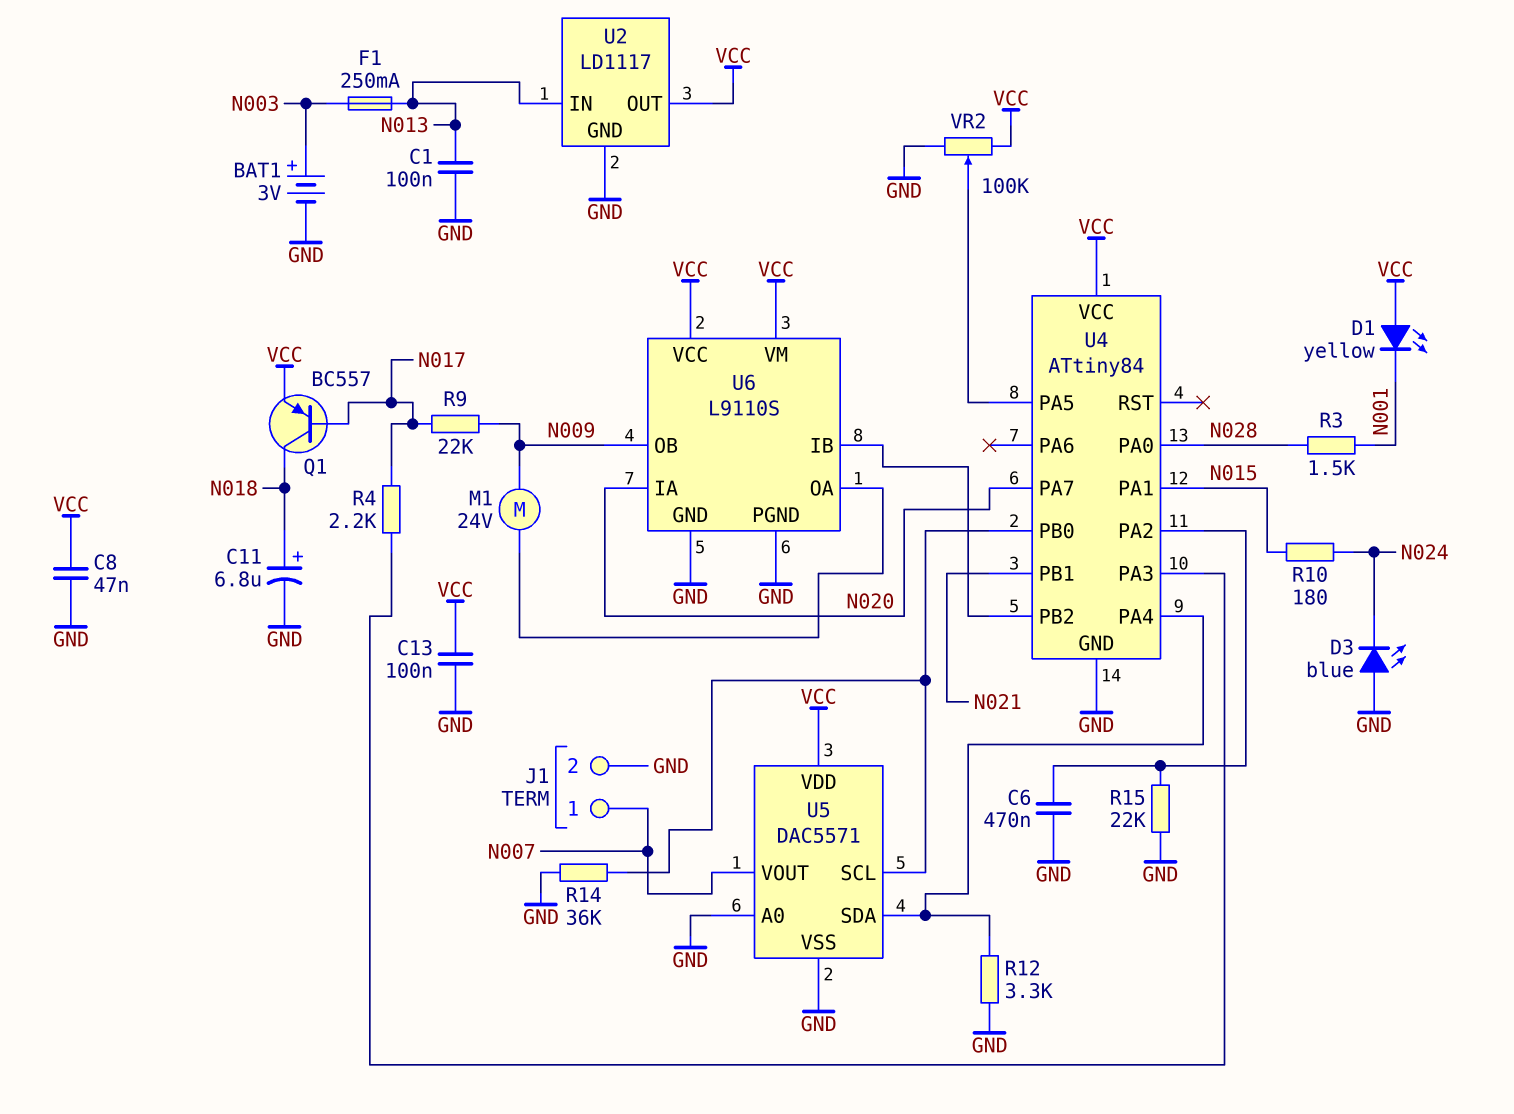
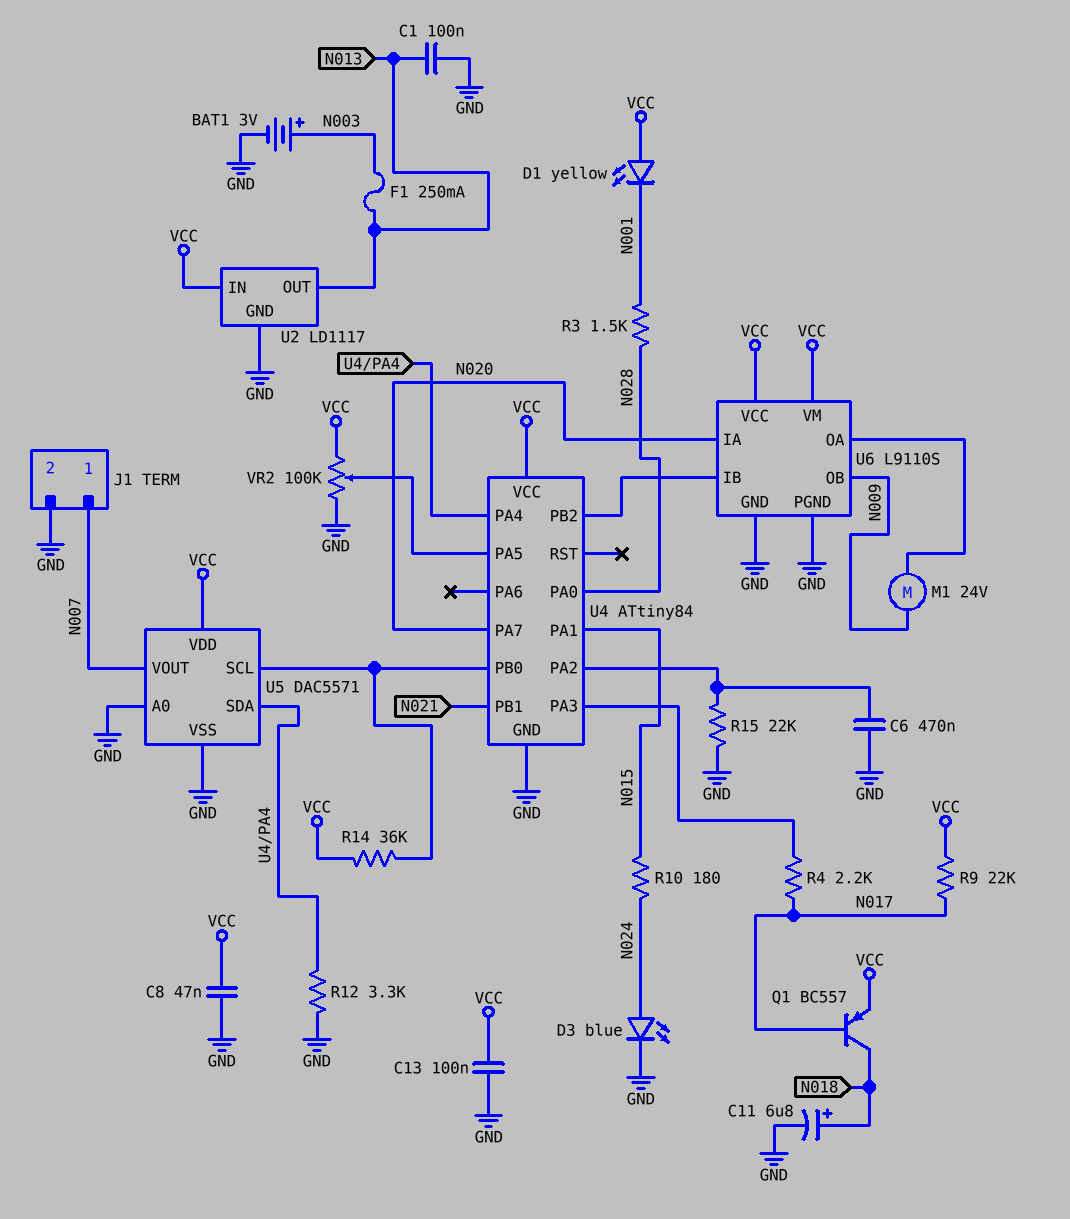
D3: LED blue (A GND, K N024) -> LED blue (A N024, K GND)
R9: 22k (N009, N017) -> 22k (N017, VCC)
R14: 36k (GND, U4/PB0) -> 36k (U4/PB0, VCC)
U2 pin IN: N013 -> VCC
U2 pin OUT: VCC -> N013

